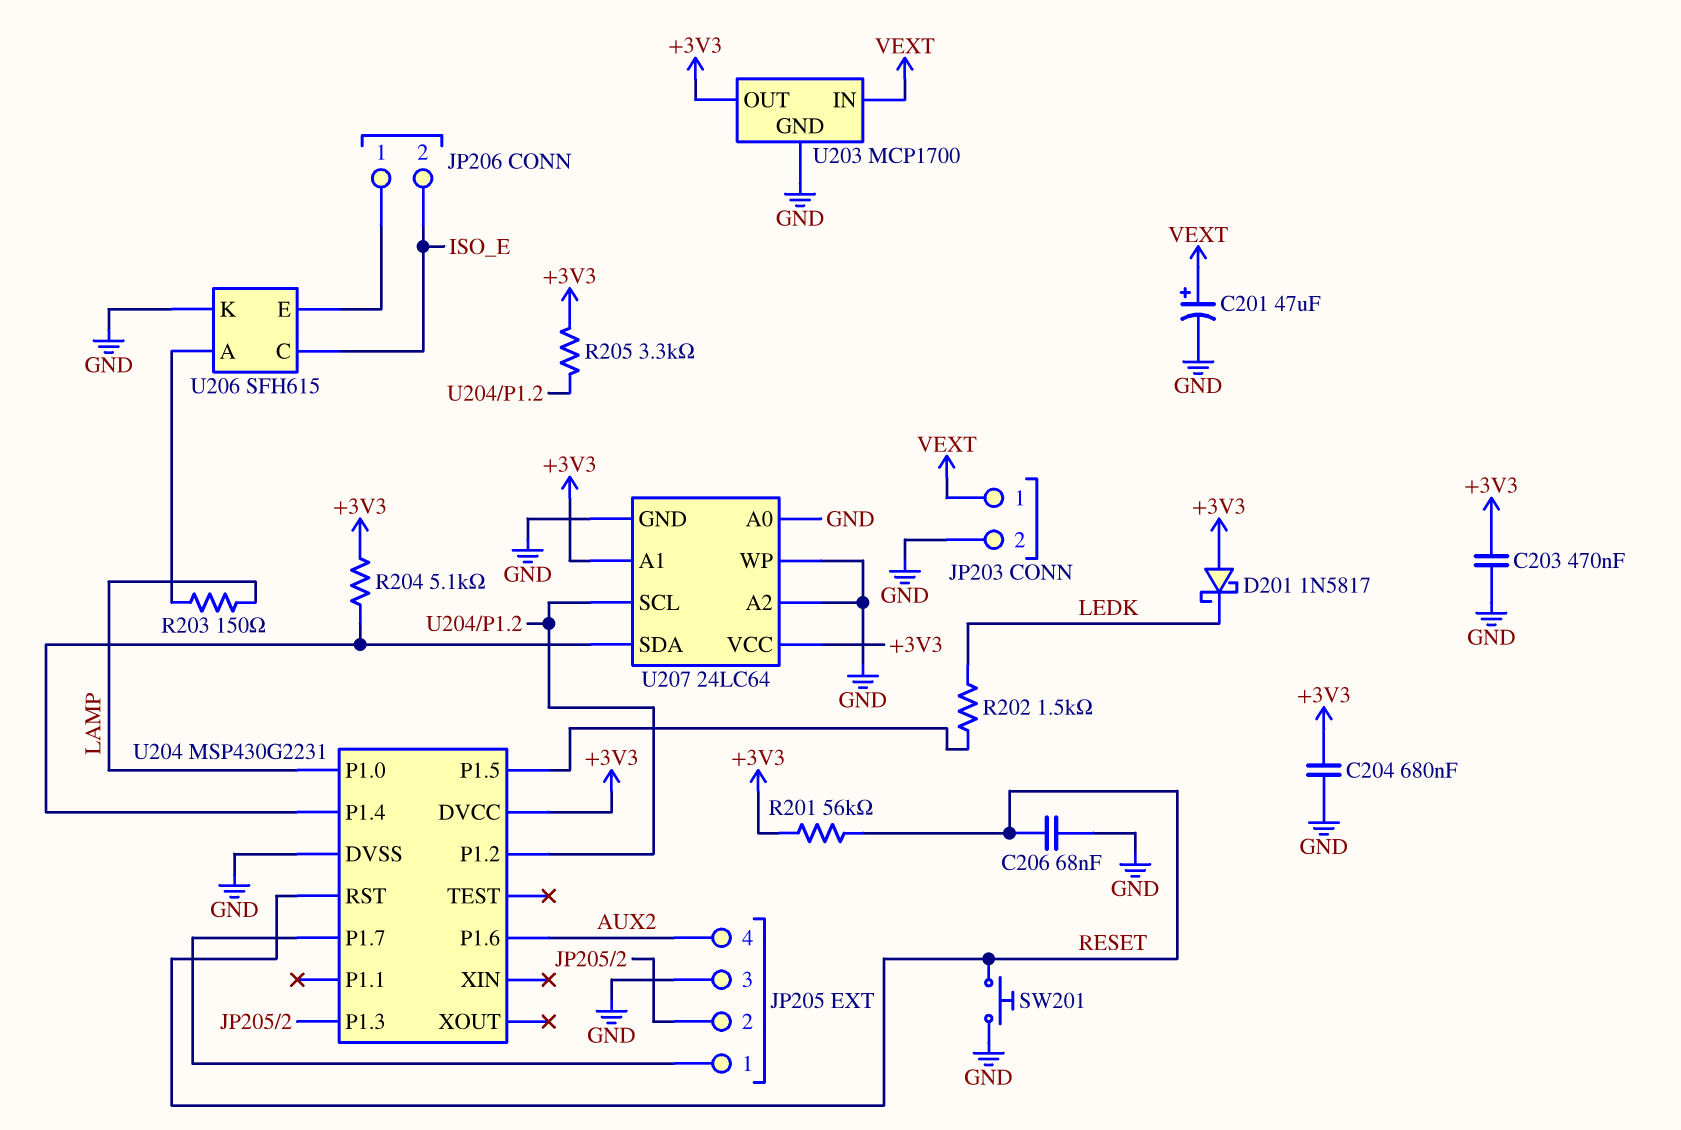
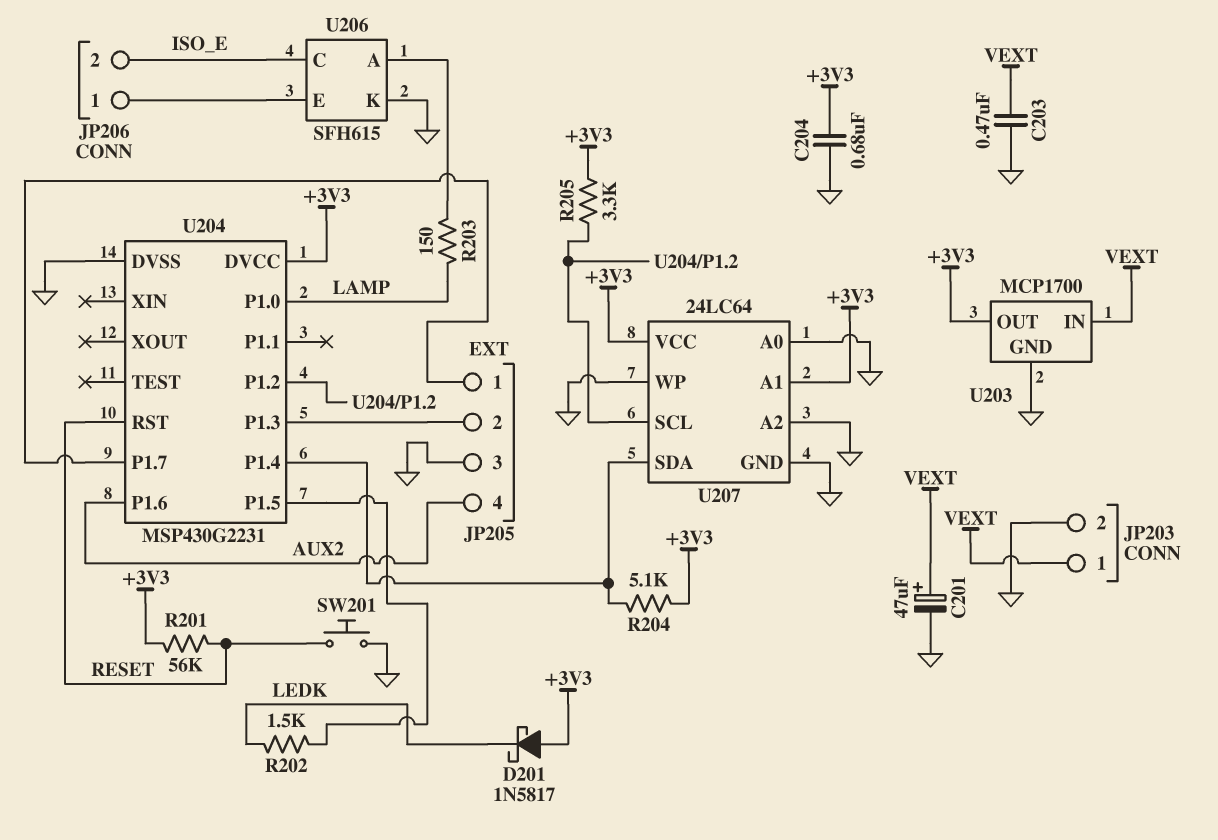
C203: 470nF (+3V3, GND) -> 470nF (GND, VEXT)
C206: 68nF (GND, RESET) -> none

